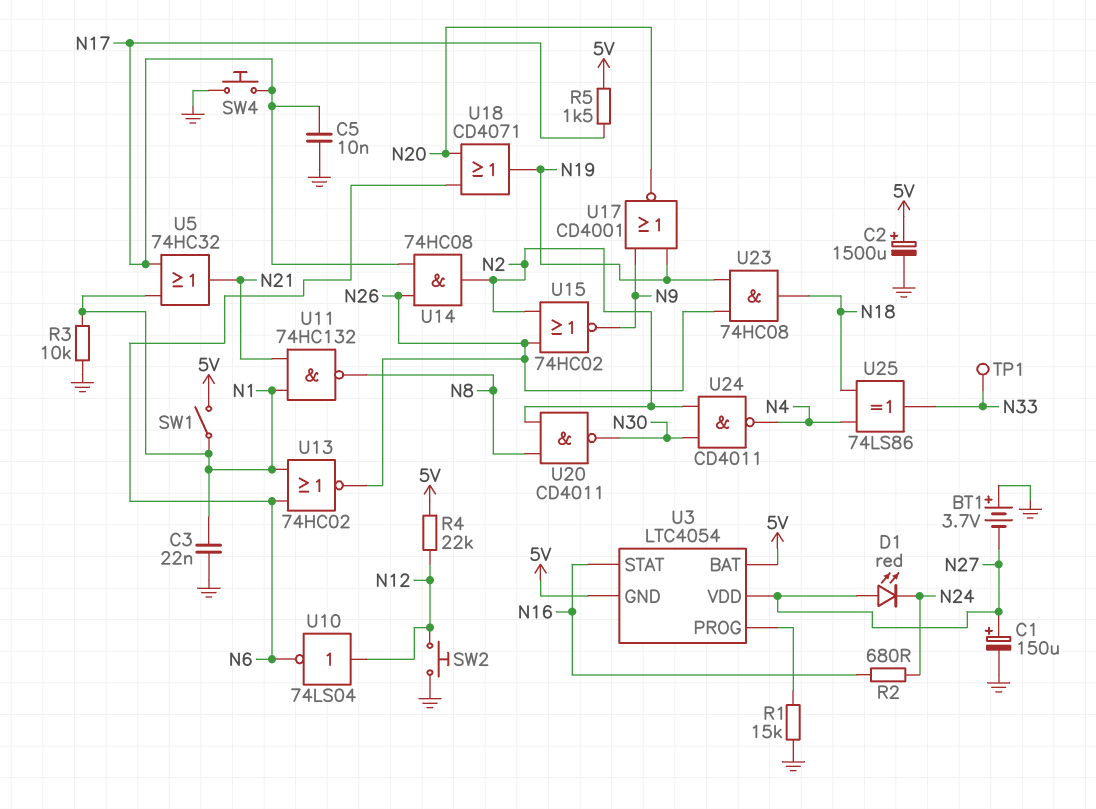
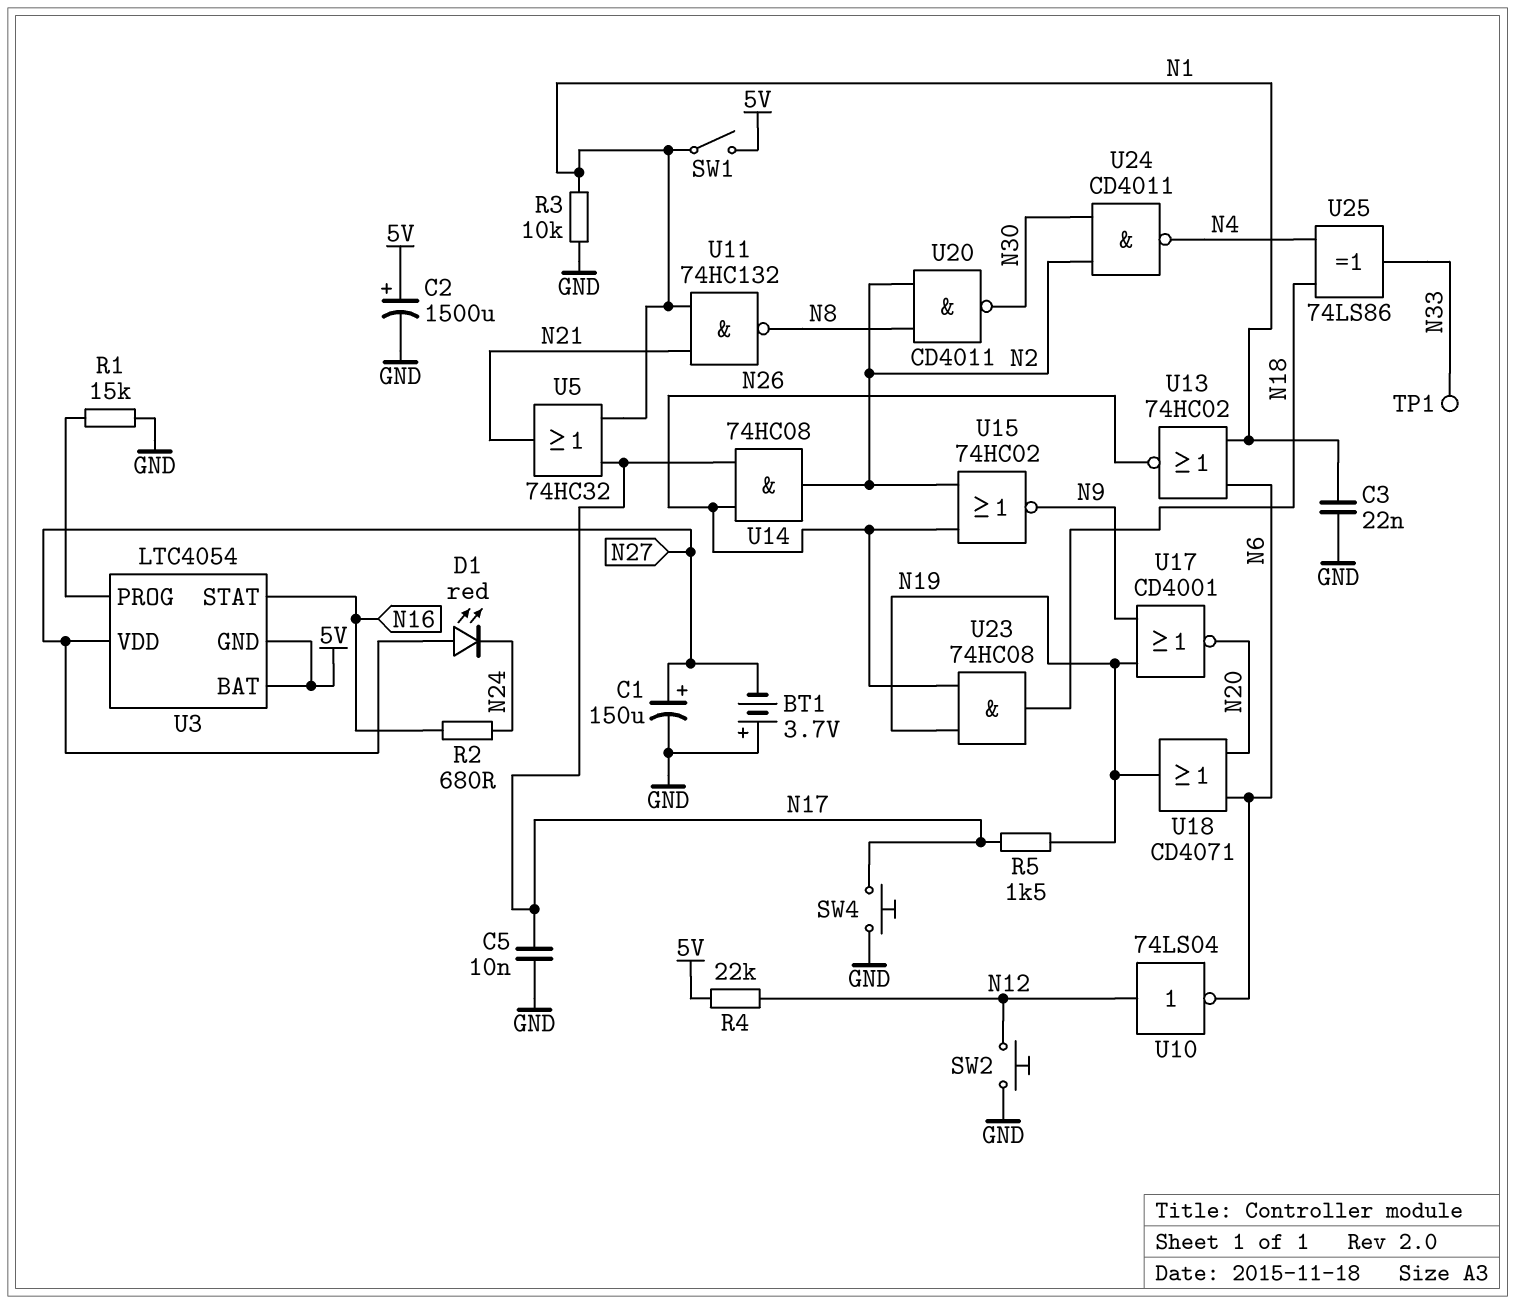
R5: 1.5k (5V, N17) -> 1.5k (N17, N19)

